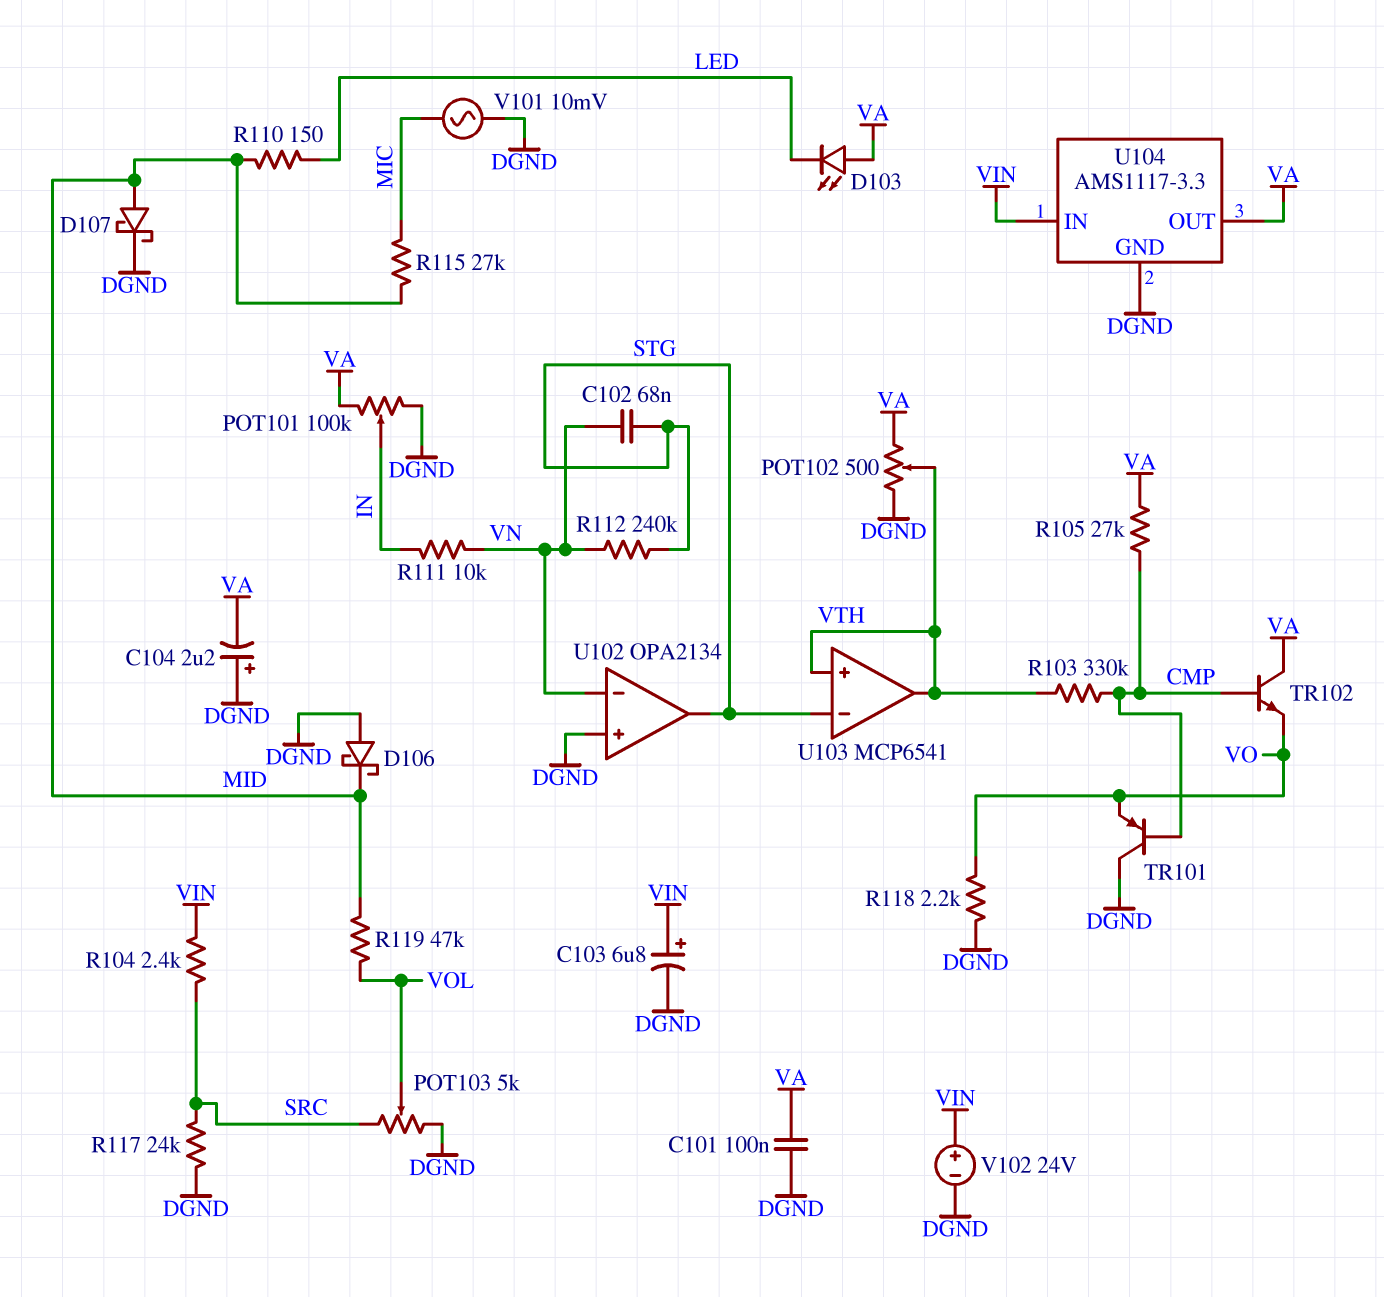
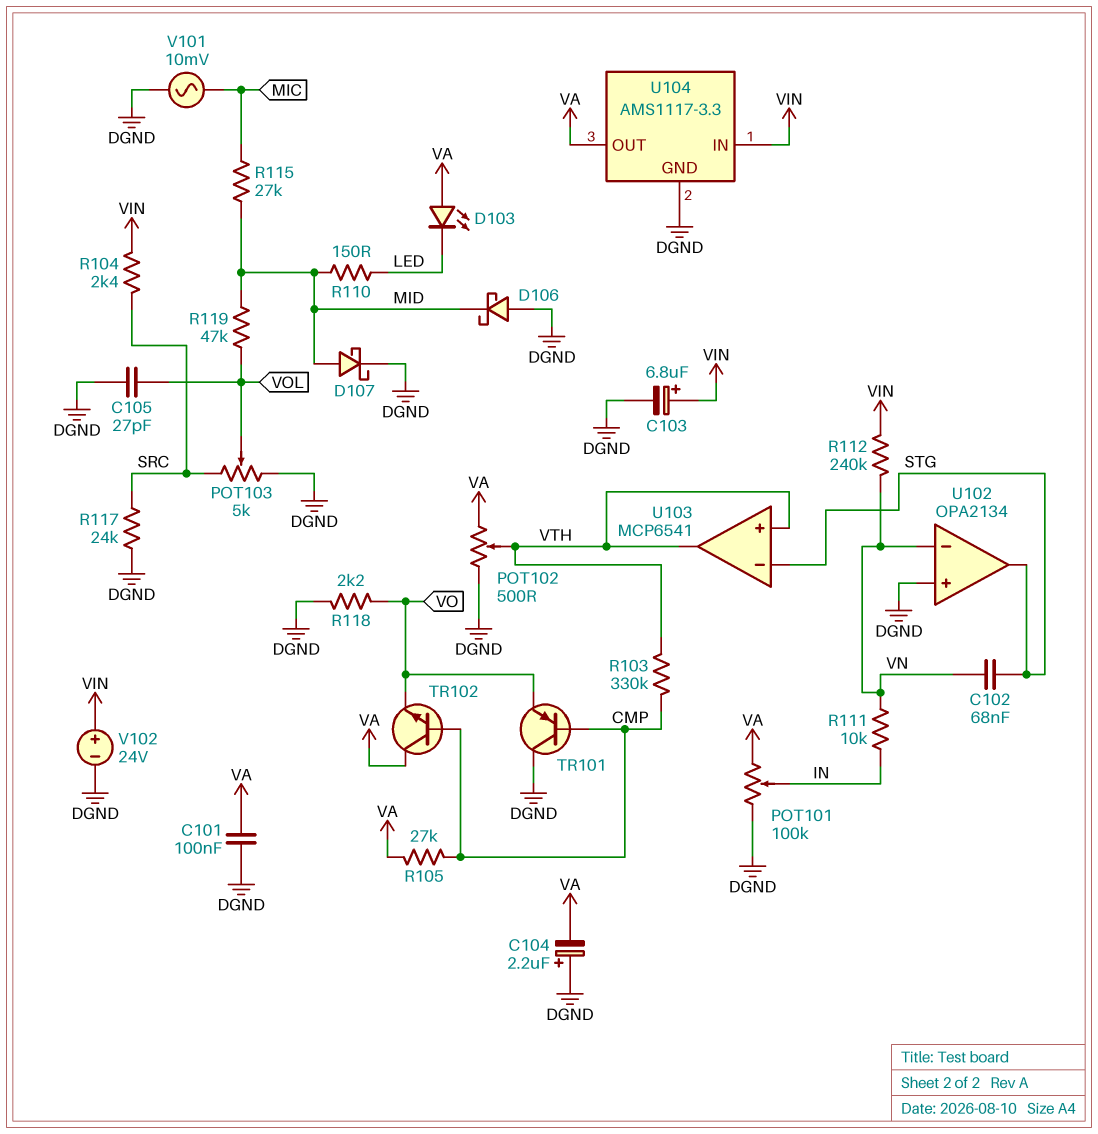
C105: none -> 27pF (DGND, VOL)
R112: 240k (STG, VN) -> 240k (VIN, VN)

